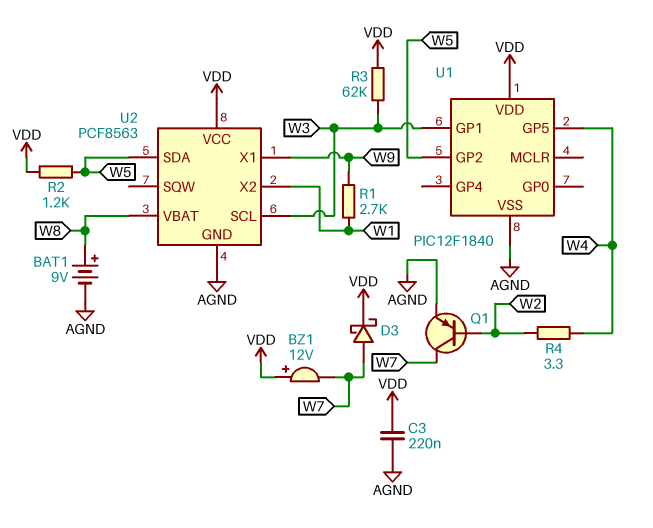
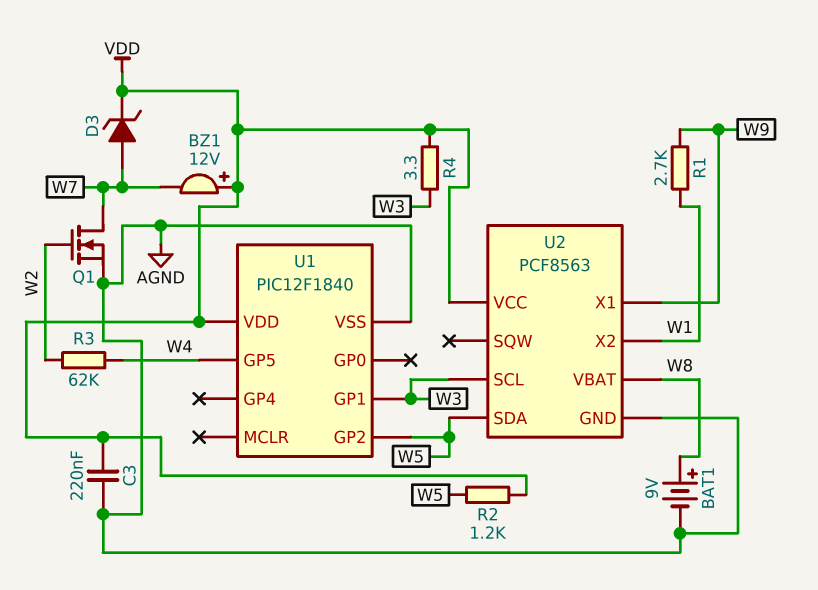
D3: schottky (A W7, K VDD) -> zener (A W7, K VDD)
Q1: PNP (B W2, C W7, E AGND) -> NMOS (G W2, D W7, S AGND)
R3: 62k (VDD, W3) -> 62k (W2, W4)
R4: 3.3 (W2, W4) -> 3.3 (VDD, W3)

